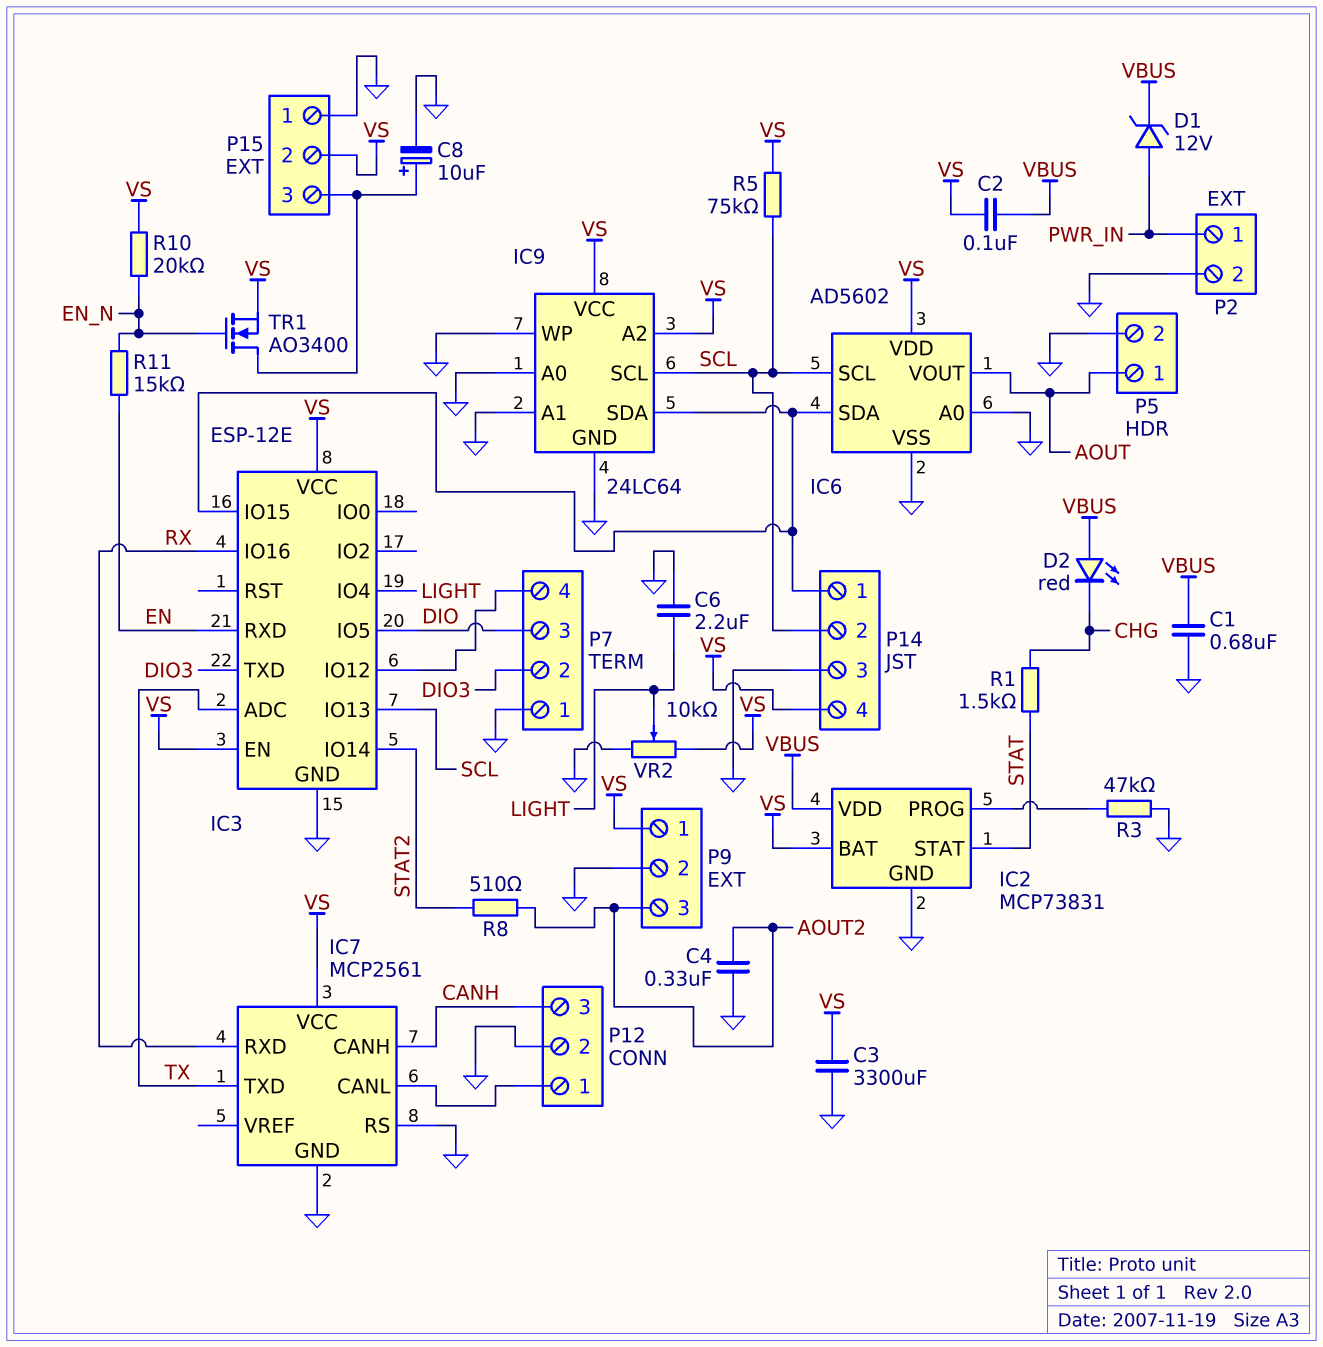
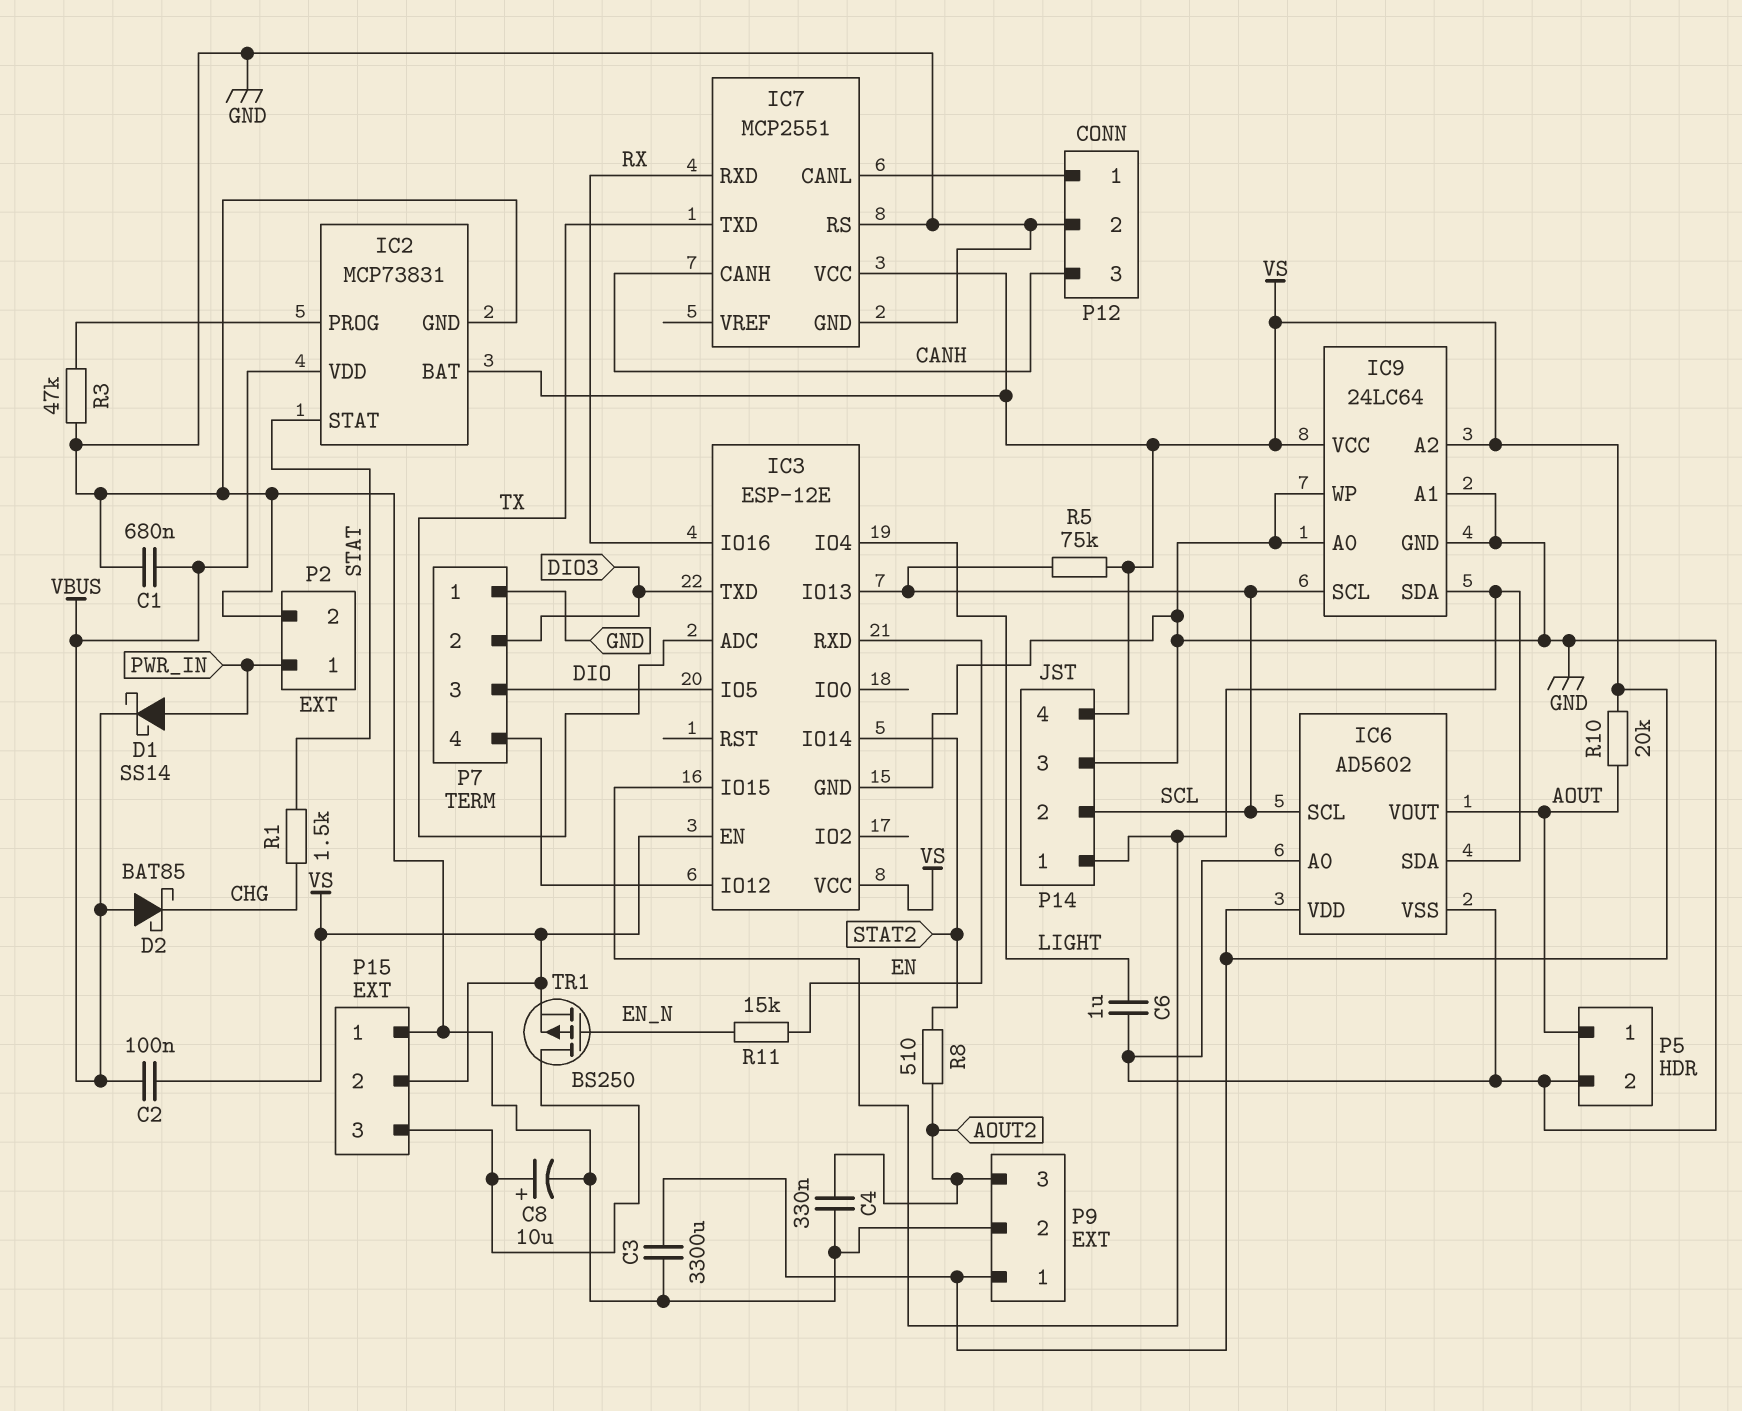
C6: 2.2uF (GND, LIGHT) -> 1uF (GND, LIGHT)
D1: zener 12V (A PWR_IN, K VBUS) -> schottky SS14 (A PWR_IN, K VBUS)
D2: LED red (A VBUS, K CHG) -> schottky BAT85 (A VBUS, K CHG)
IC7: MCP2561 -> MCP2551
R10: 20k (EN_N, VS) -> 20k (AOUT, VS)
TR1: NMOS AO3400 (G EN_N, D P15/3, S VS) -> PMOS BS250 (G EN_N, D P15/3, S VS)
VR2: 10k (GND, VS, wiper LIGHT) -> none

